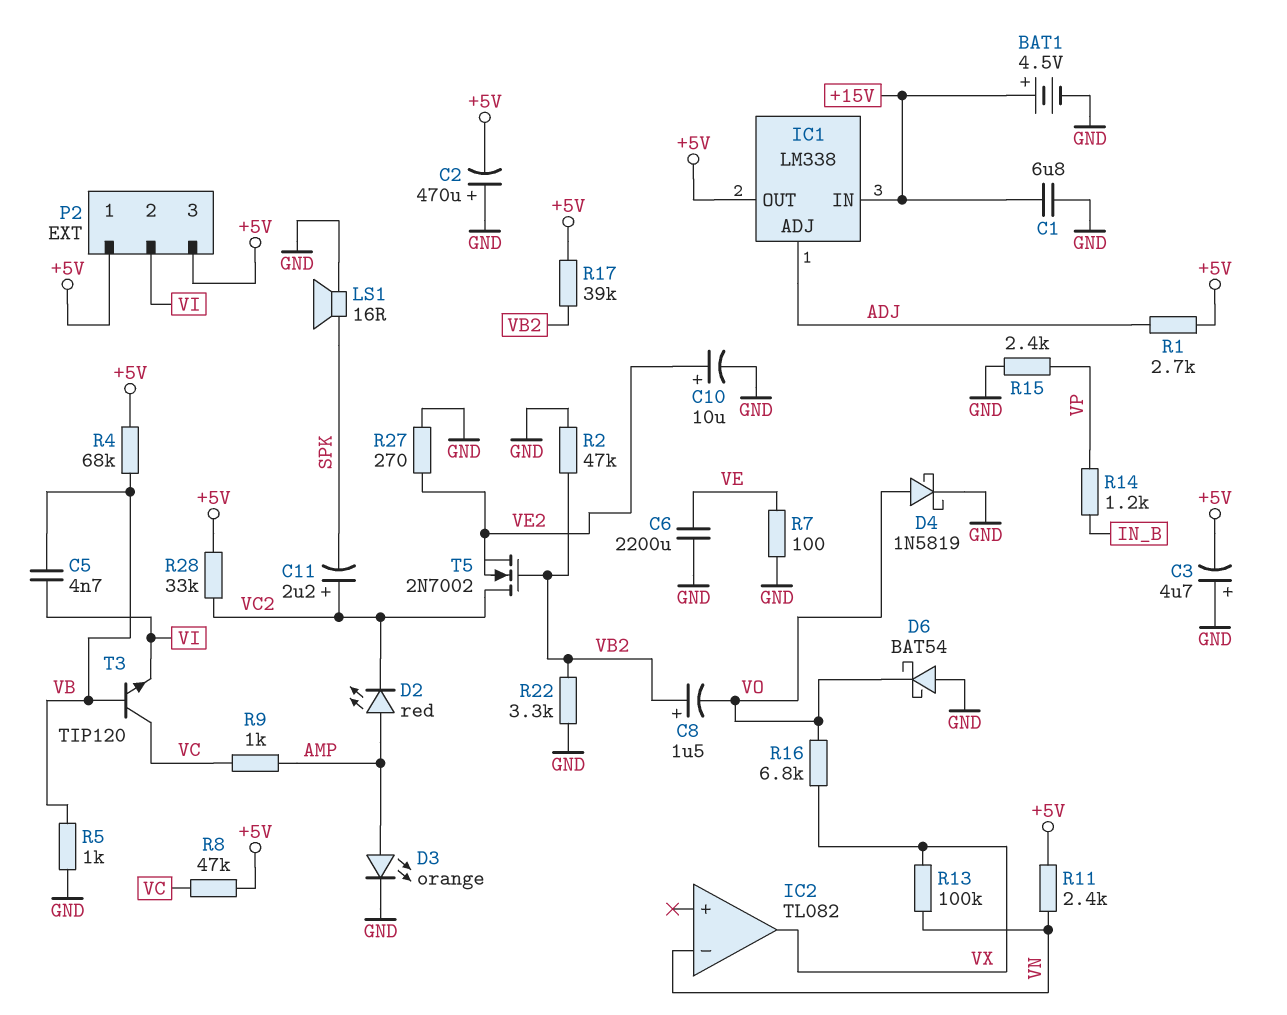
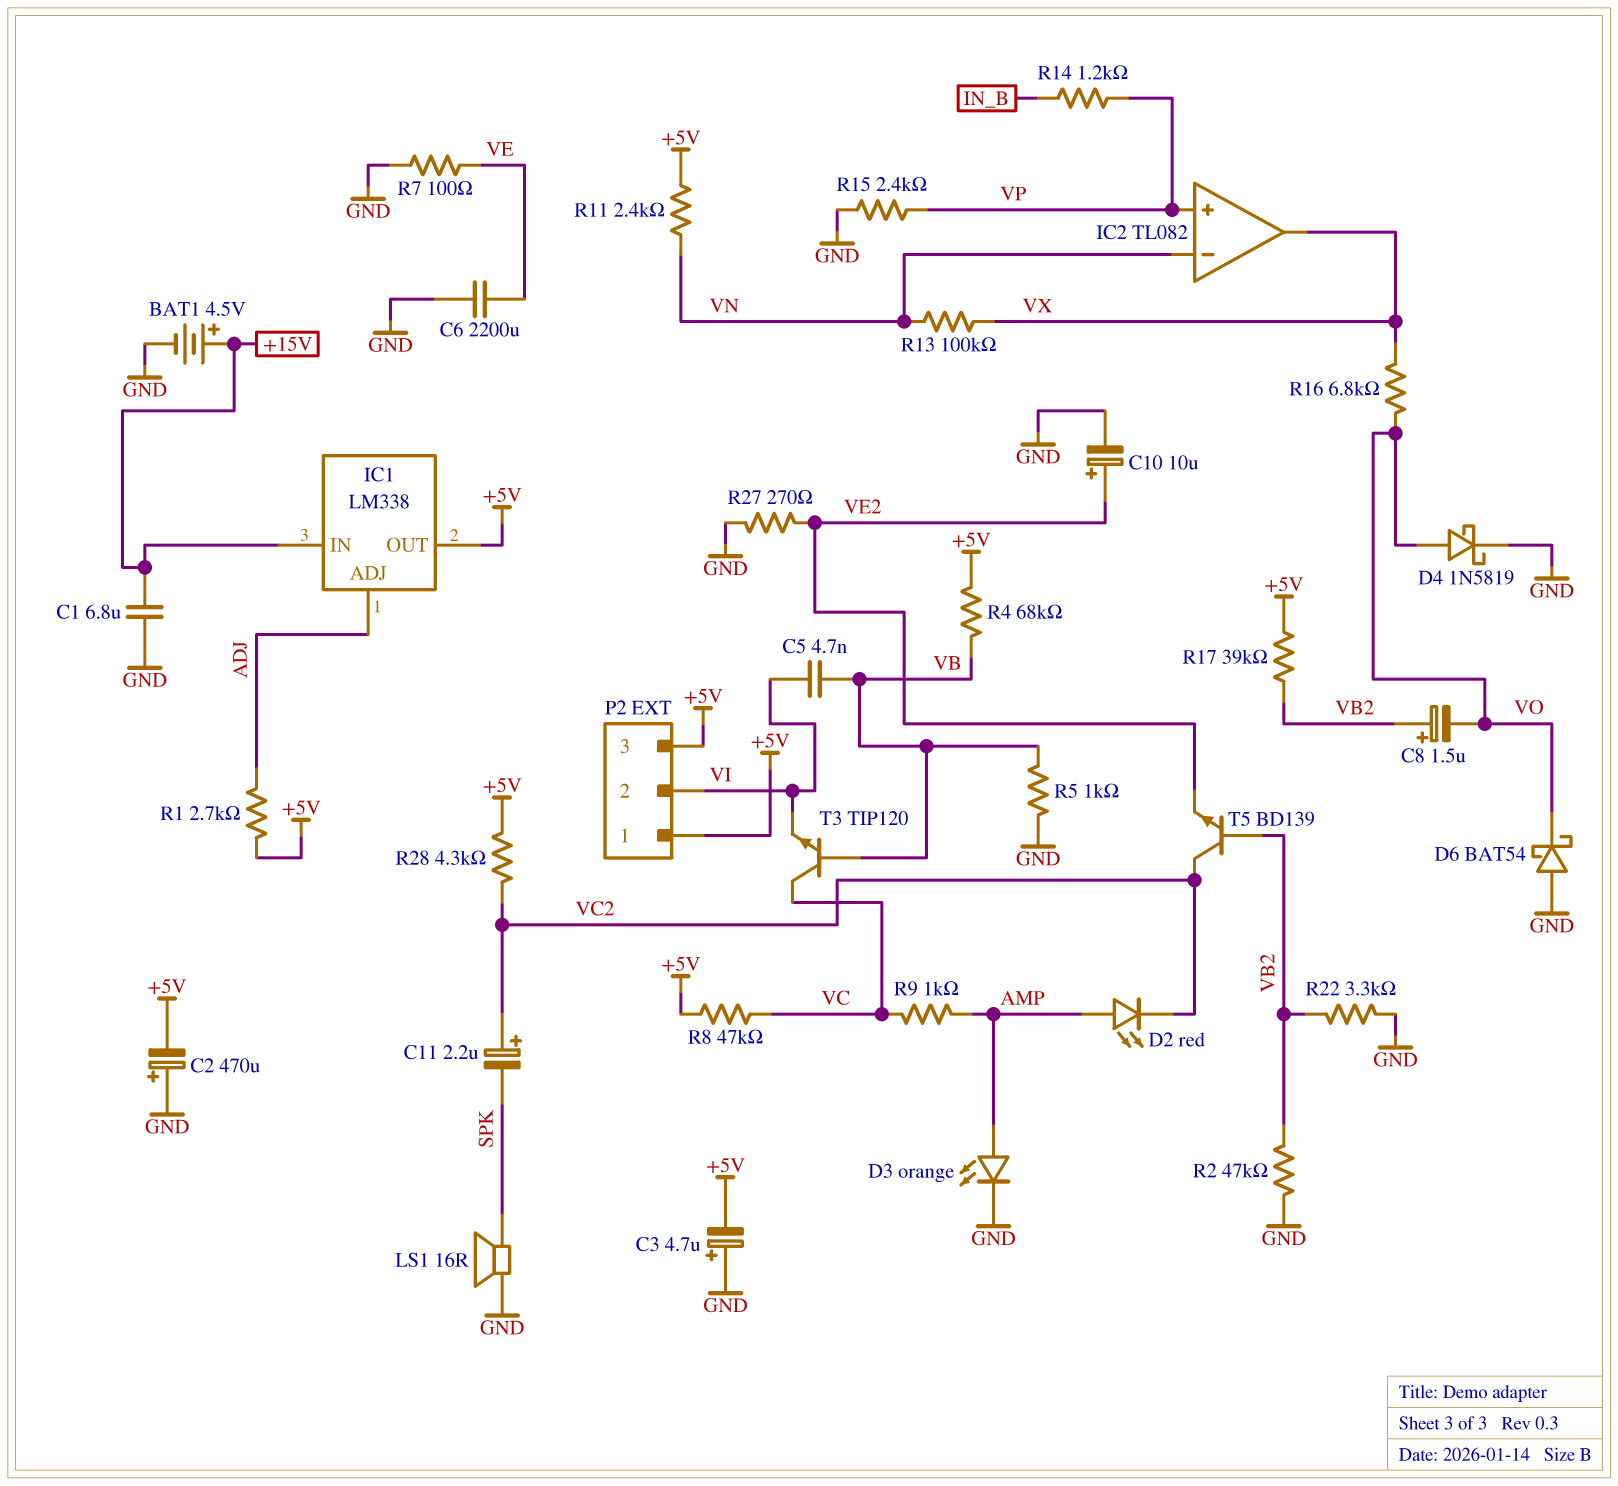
IC2 pin in+: none -> VP
R28: 33k (+5V, VC2) -> 4.3k (+5V, VC2)
T5: NMOS 2N7002 (G VB2, D VC2, S VE2) -> NPN BD139 (B VB2, C VC2, E VE2)

